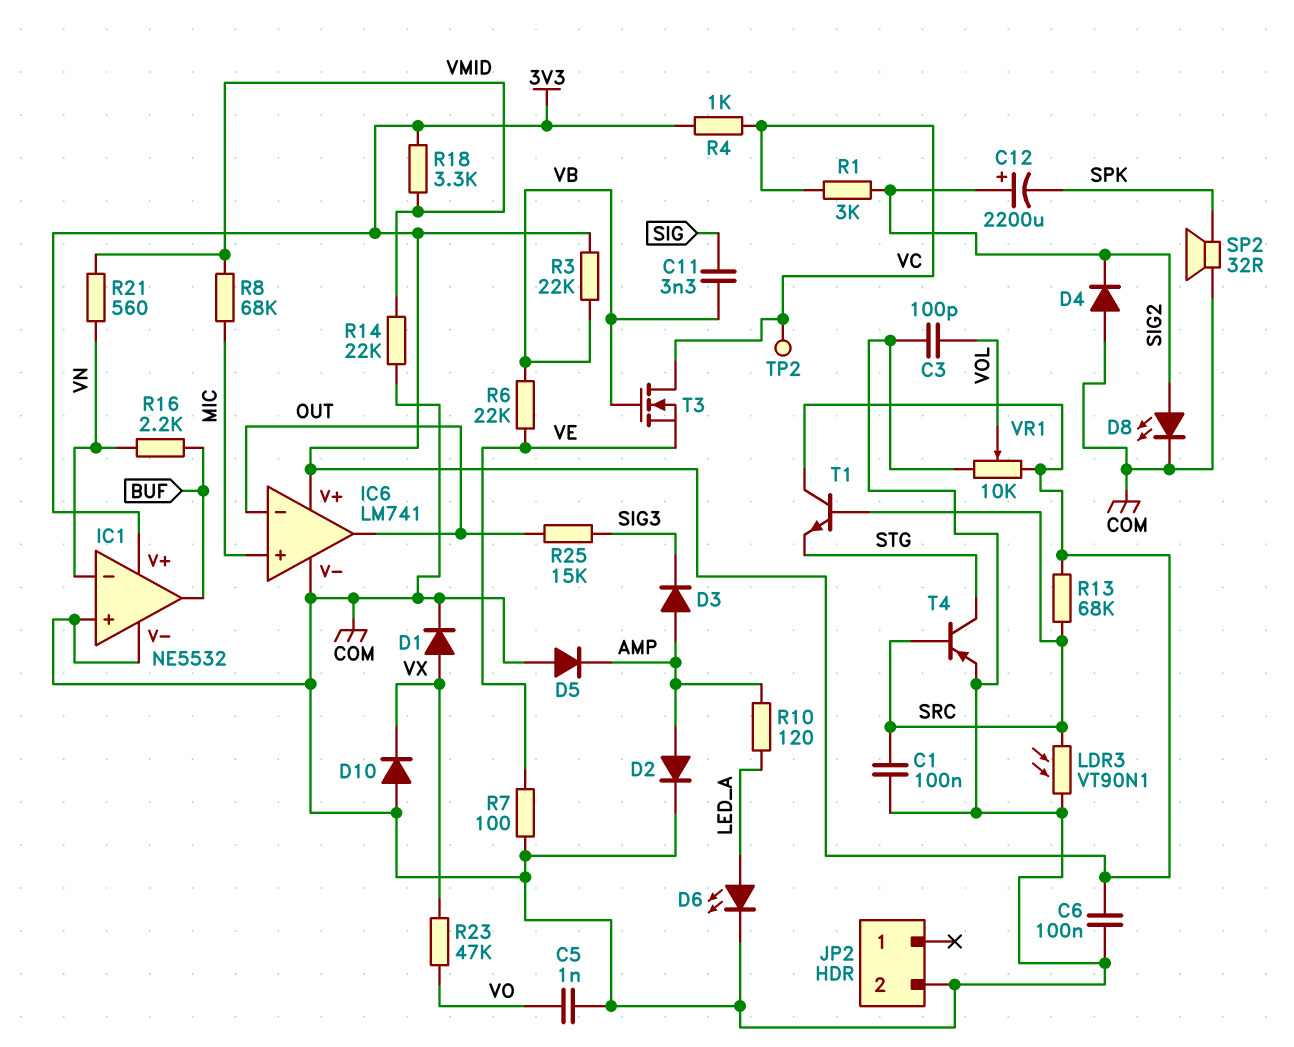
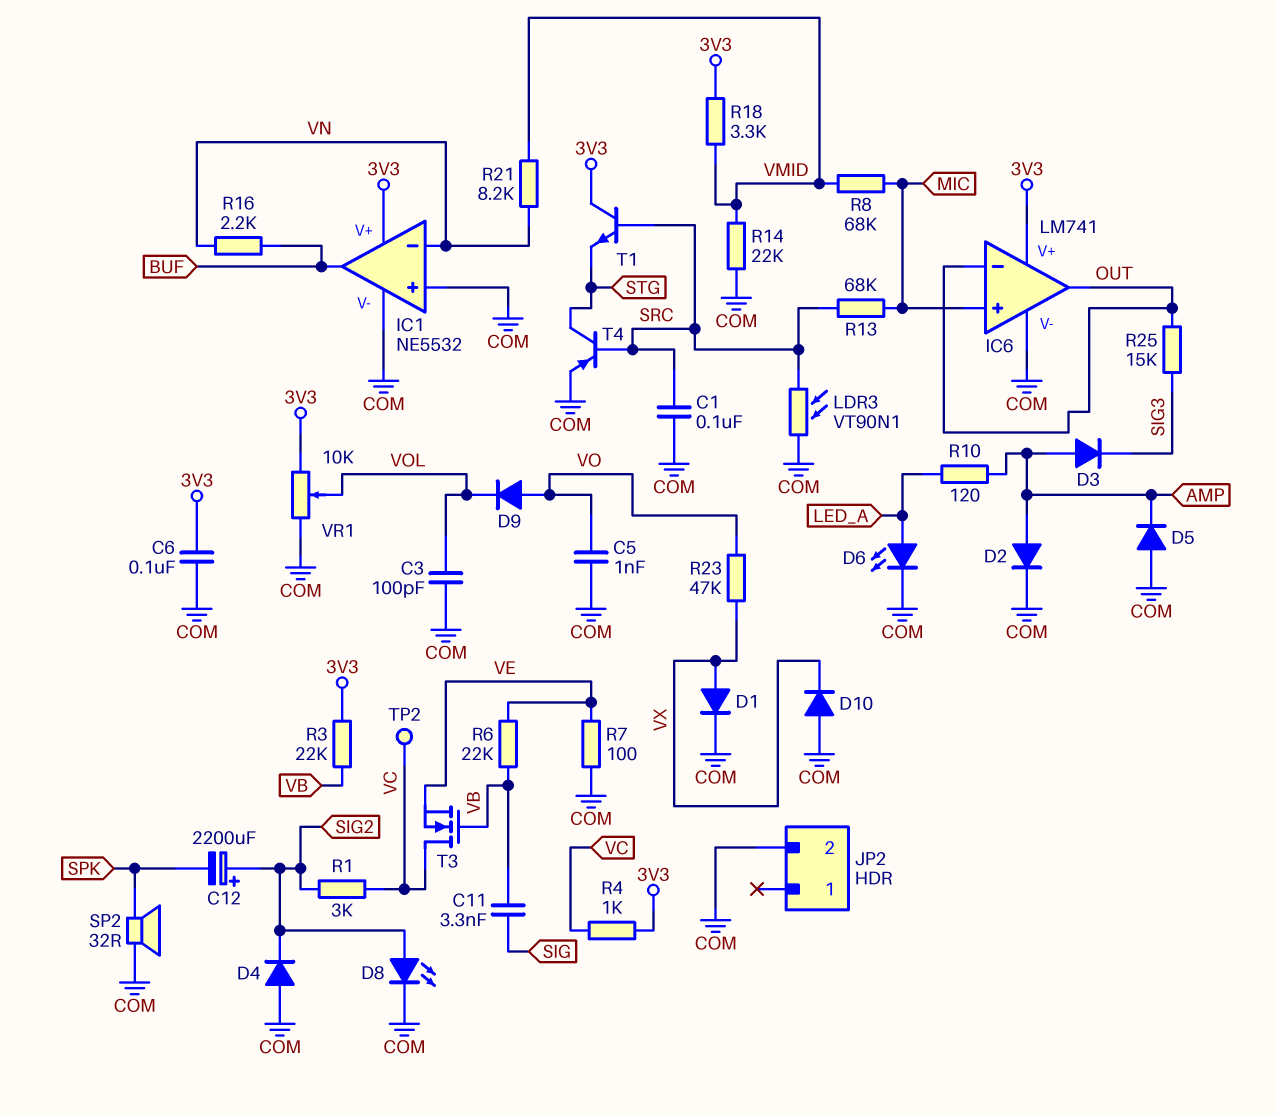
D9: none -> diode (A VO, K VOL)
R13: 68k (3V3, SRC) -> 68k (MIC, SRC)
R21: 560 (VMID, VN) -> 8.2k (VMID, VN)

